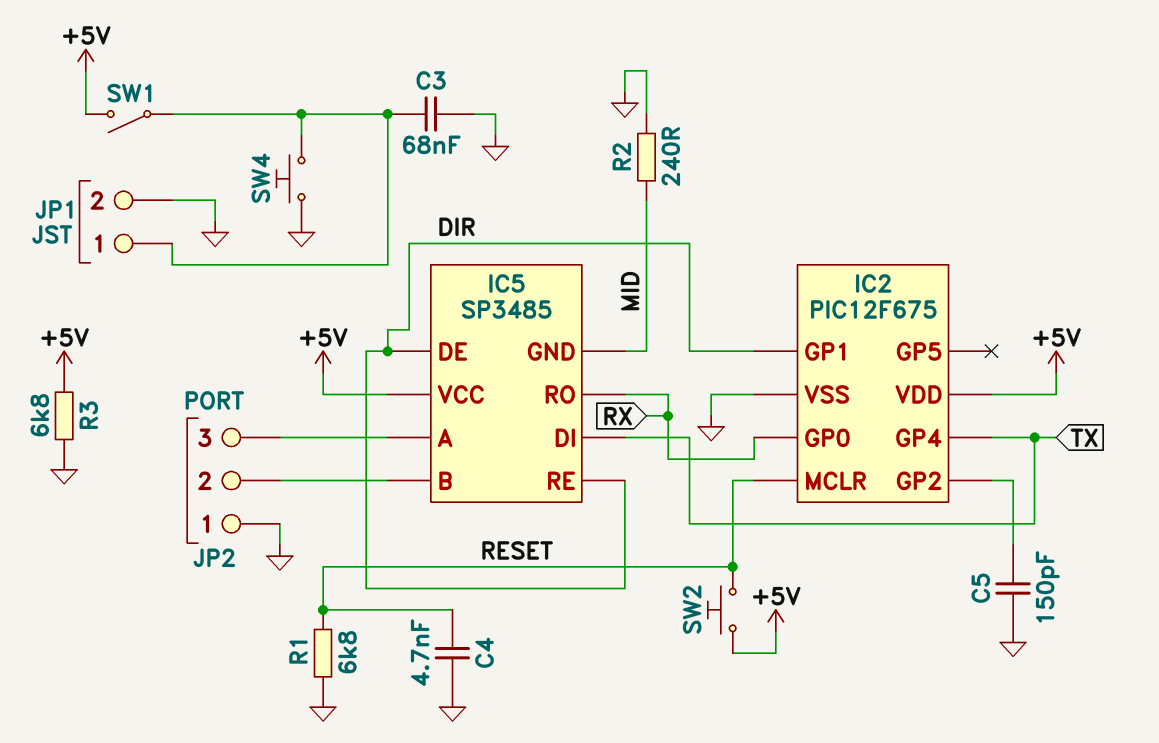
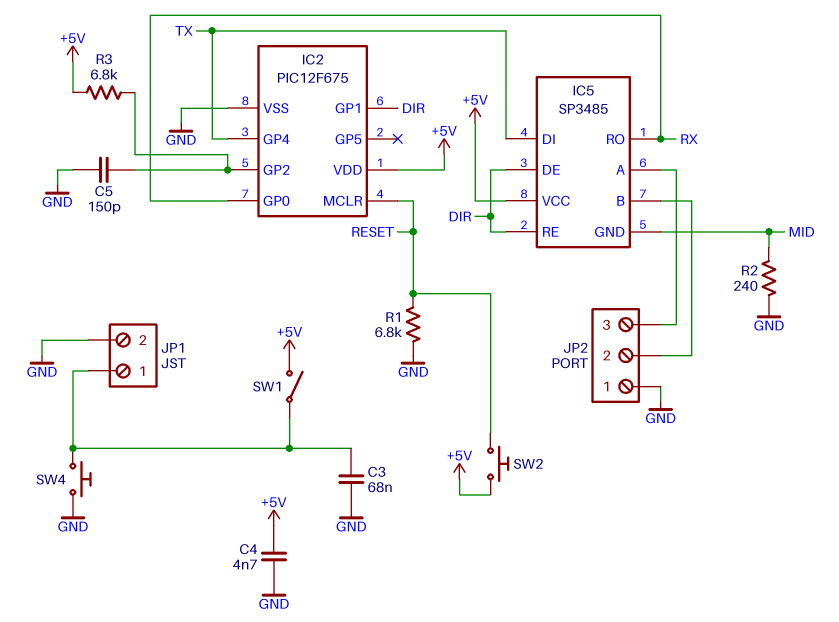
C4: 4.7nF (GND, RESET) -> 4.7nF (+5V, GND)
R3: 6.8k (+5V, GND) -> 6.8k (+5V, IC2/GP2)

